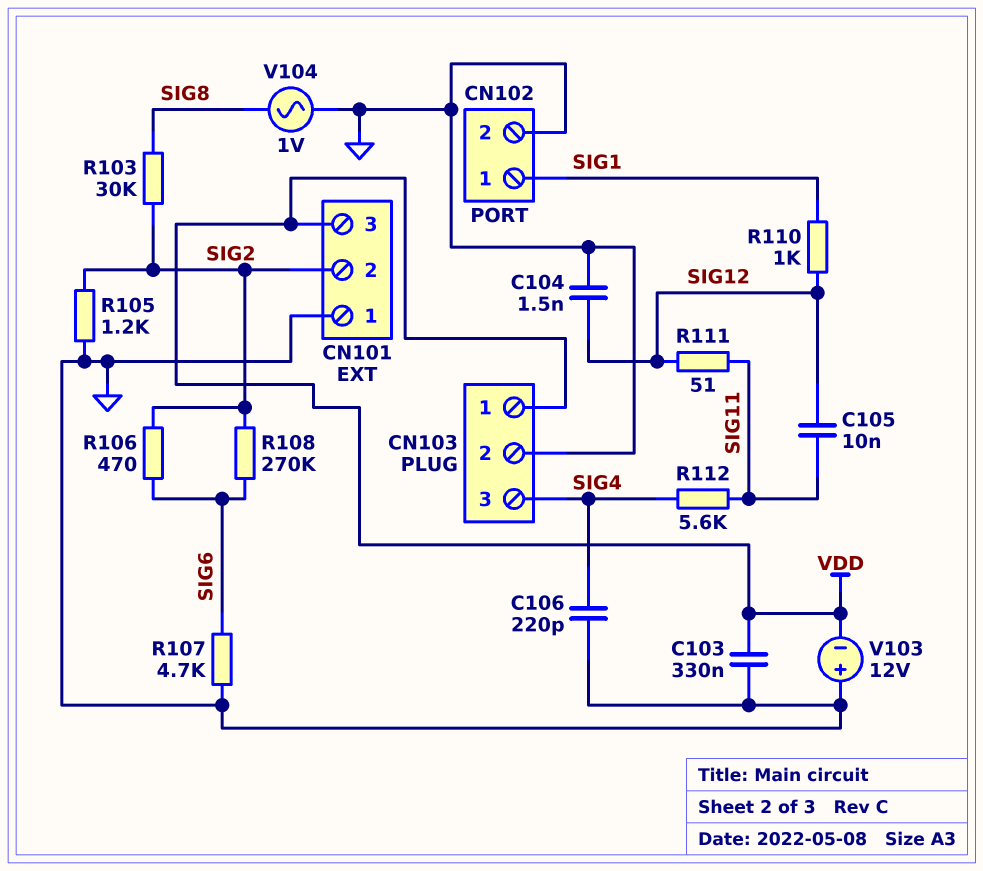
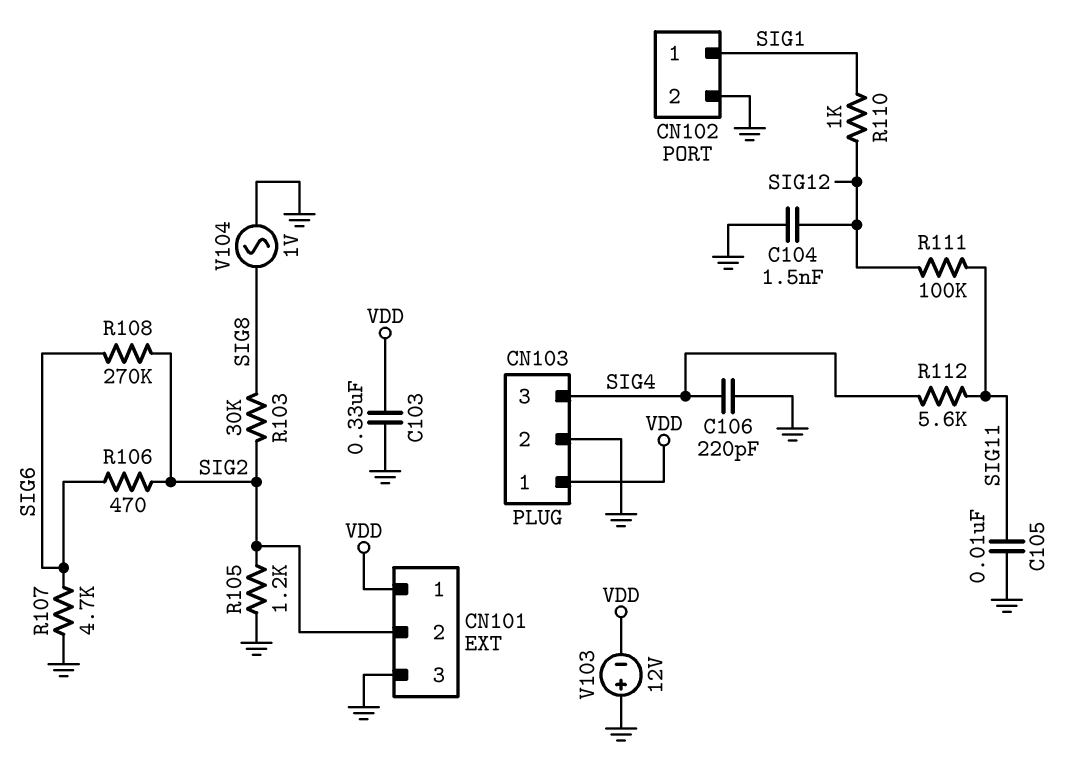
C105: 10nF (SIG11, SIG12) -> 10nF (GND, SIG11)
CN101 pin 1: GND -> VDD
CN101 pin 3: VDD -> GND
R111: 51 (SIG11, SIG12) -> 100k (SIG11, SIG12)

